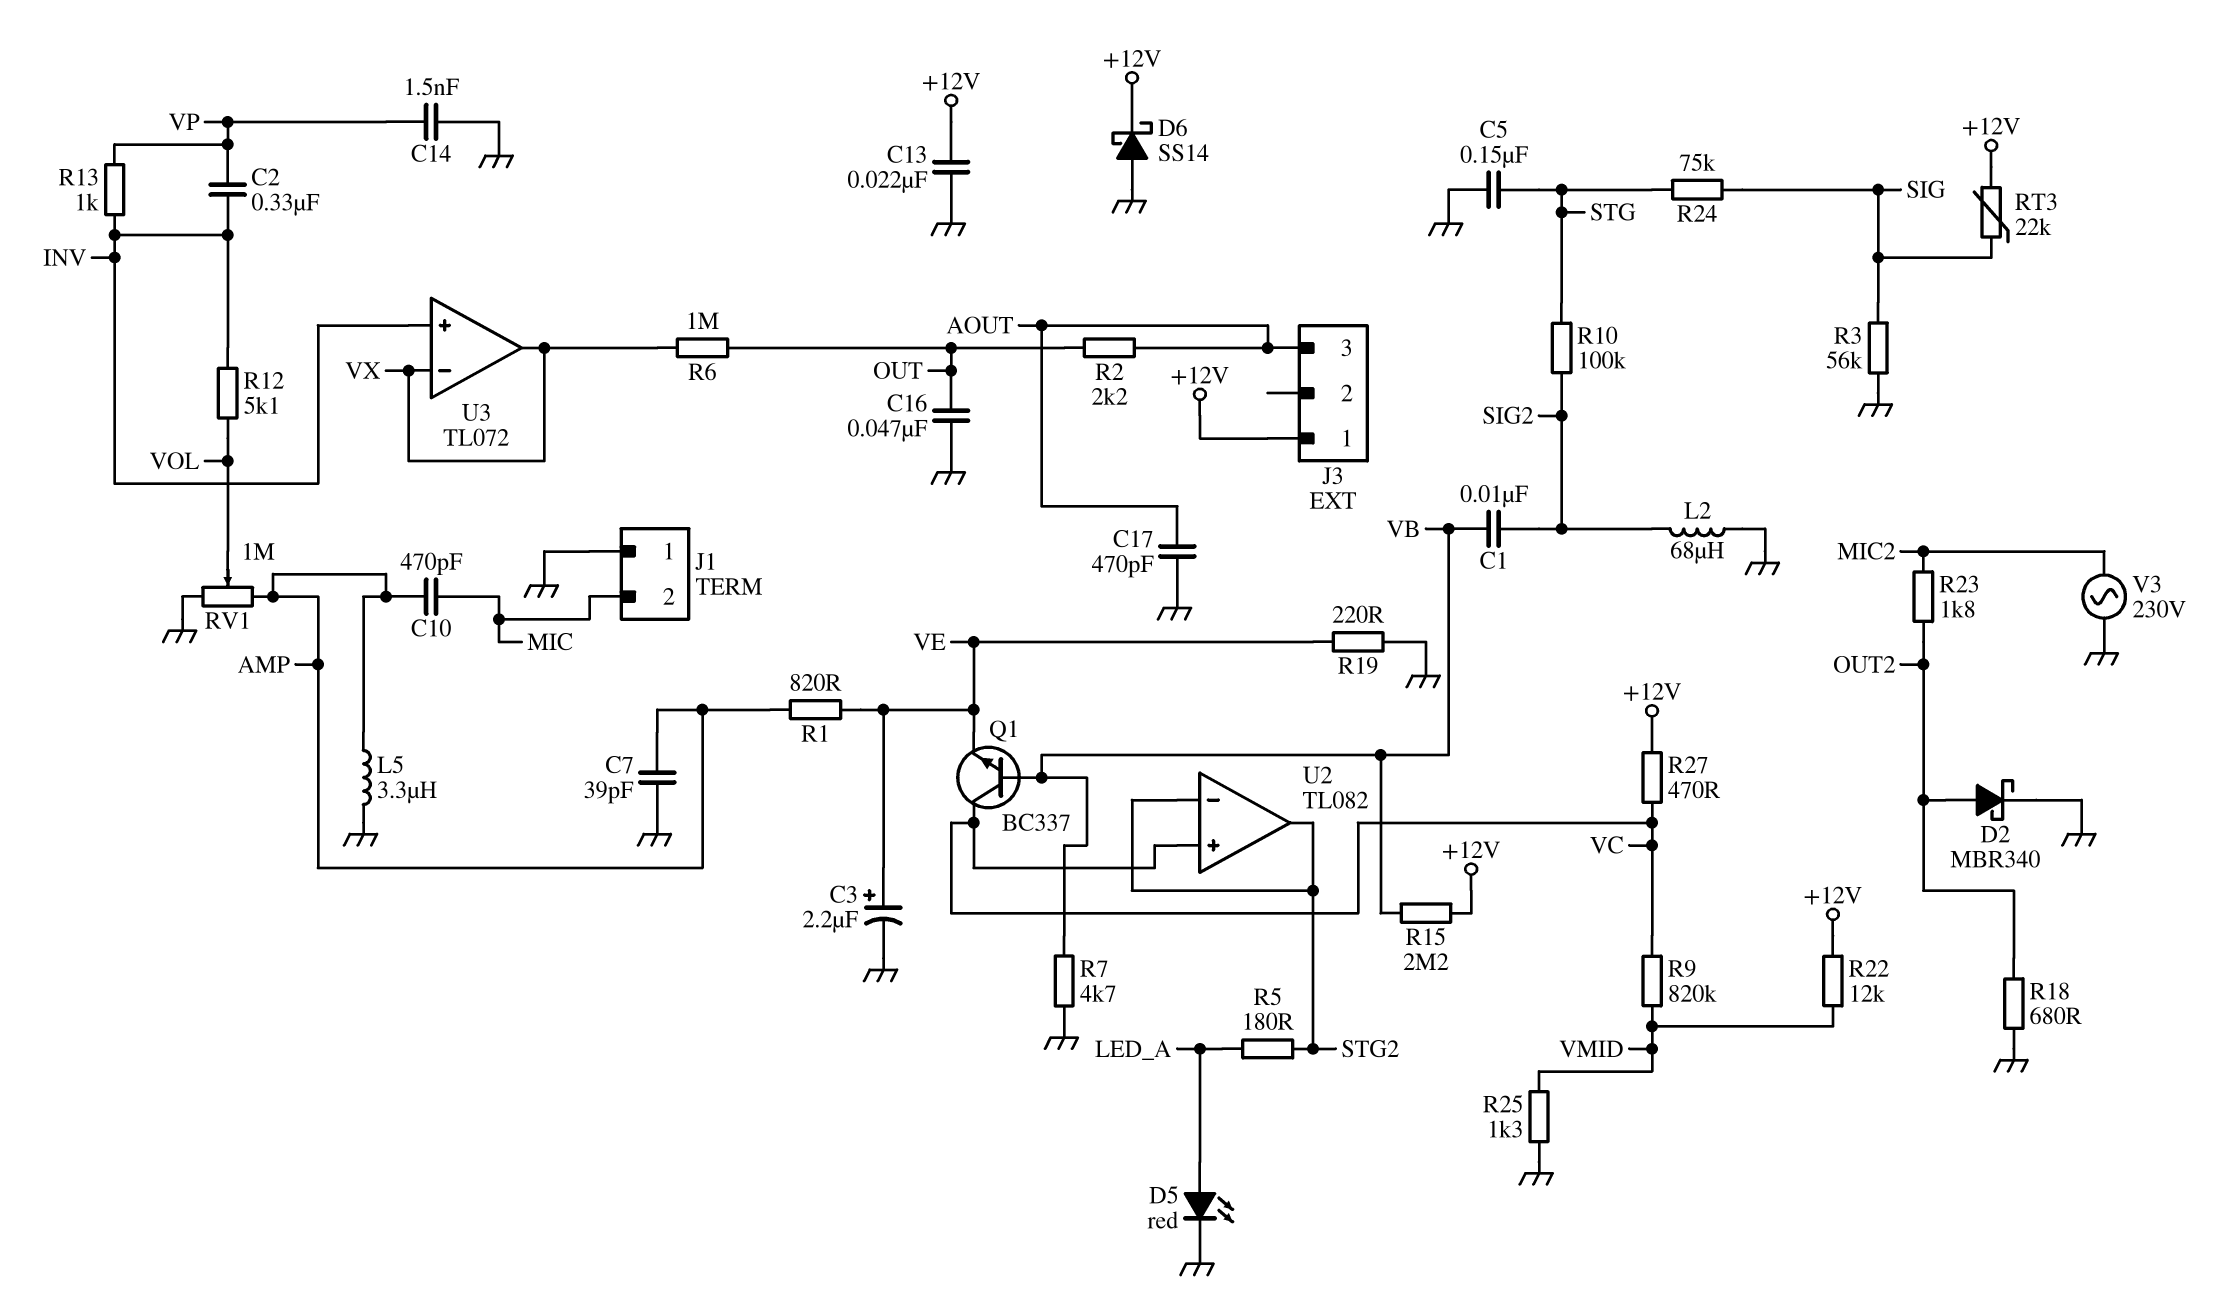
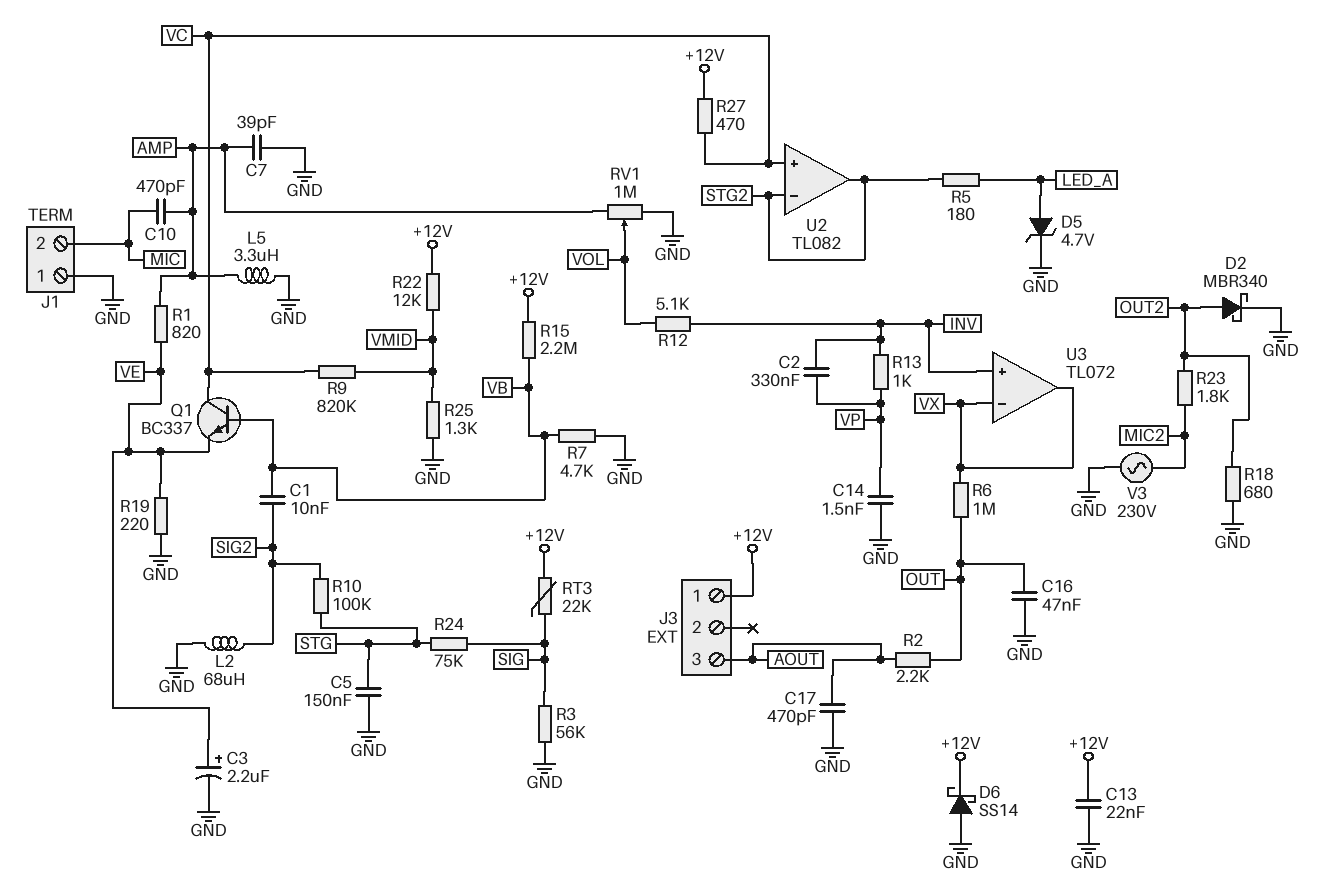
D5: LED red (A LED_A, K GND) -> zener 4.7V (A LED_A, K GND)

